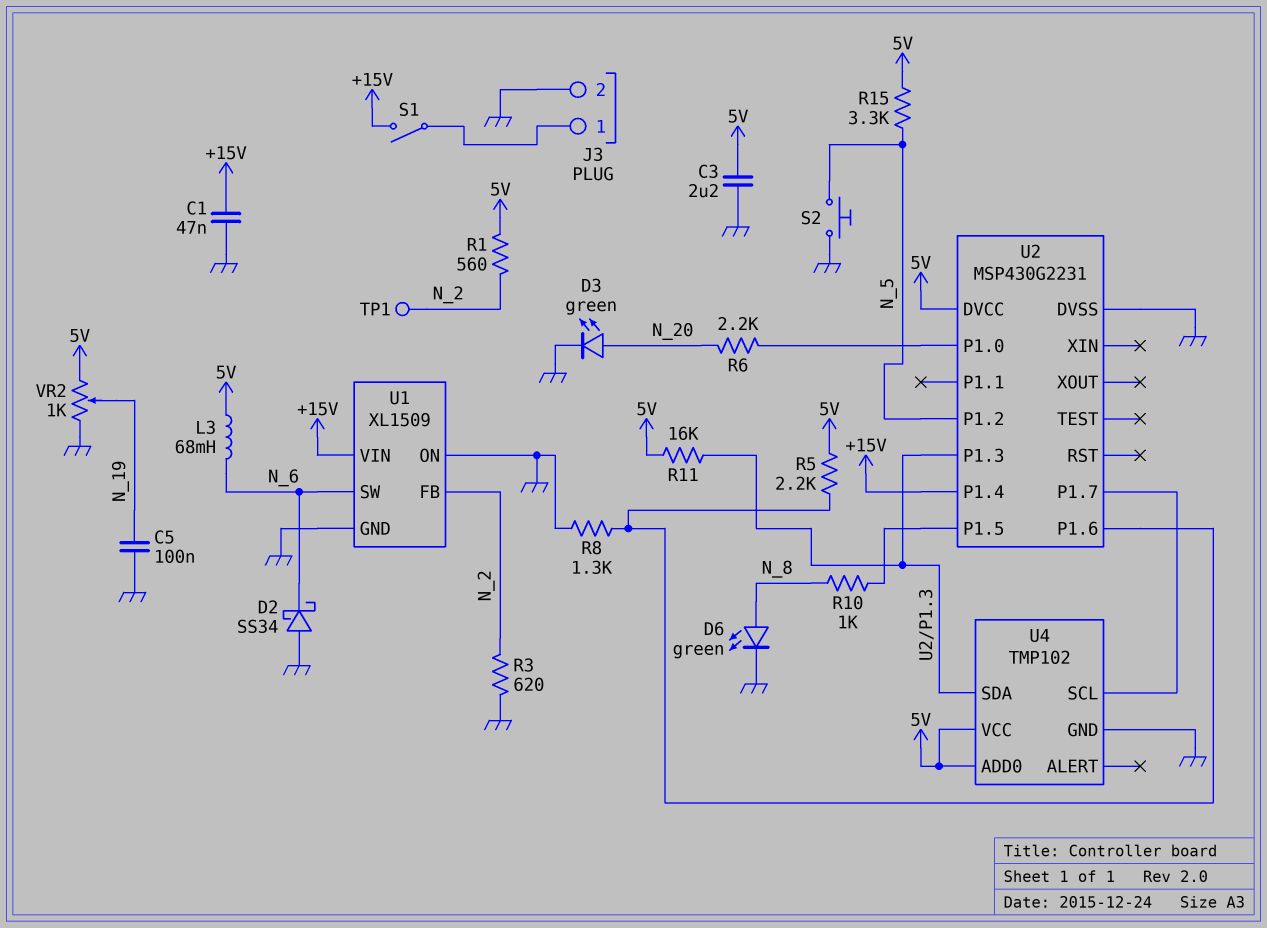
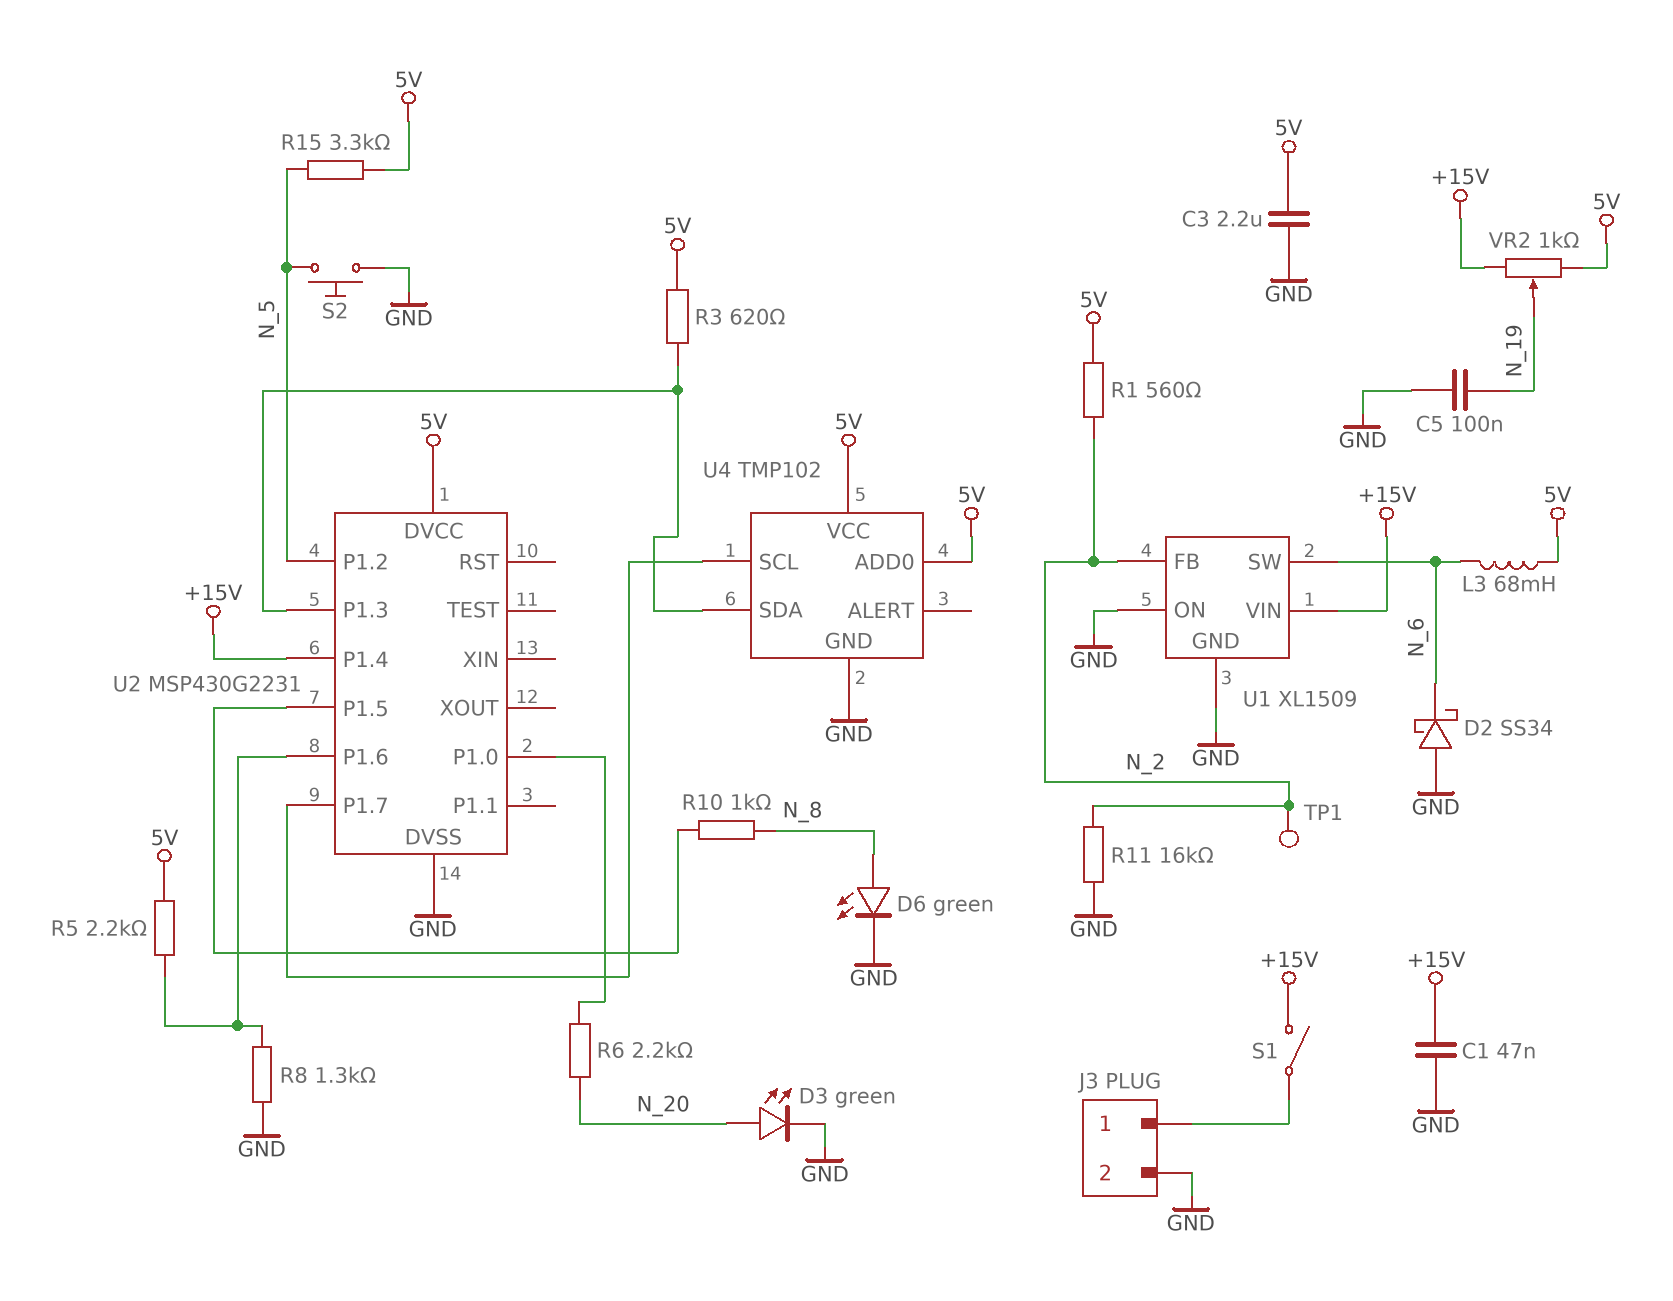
R3: 620 (GND, N_2) -> 620 (5V, U2/P1.3)
R11: 16k (5V, U2/P1.3) -> 16k (GND, N_2)
VR2: 1k (5V, GND, wiper N_19) -> 1k (+15V, 5V, wiper N_19)

